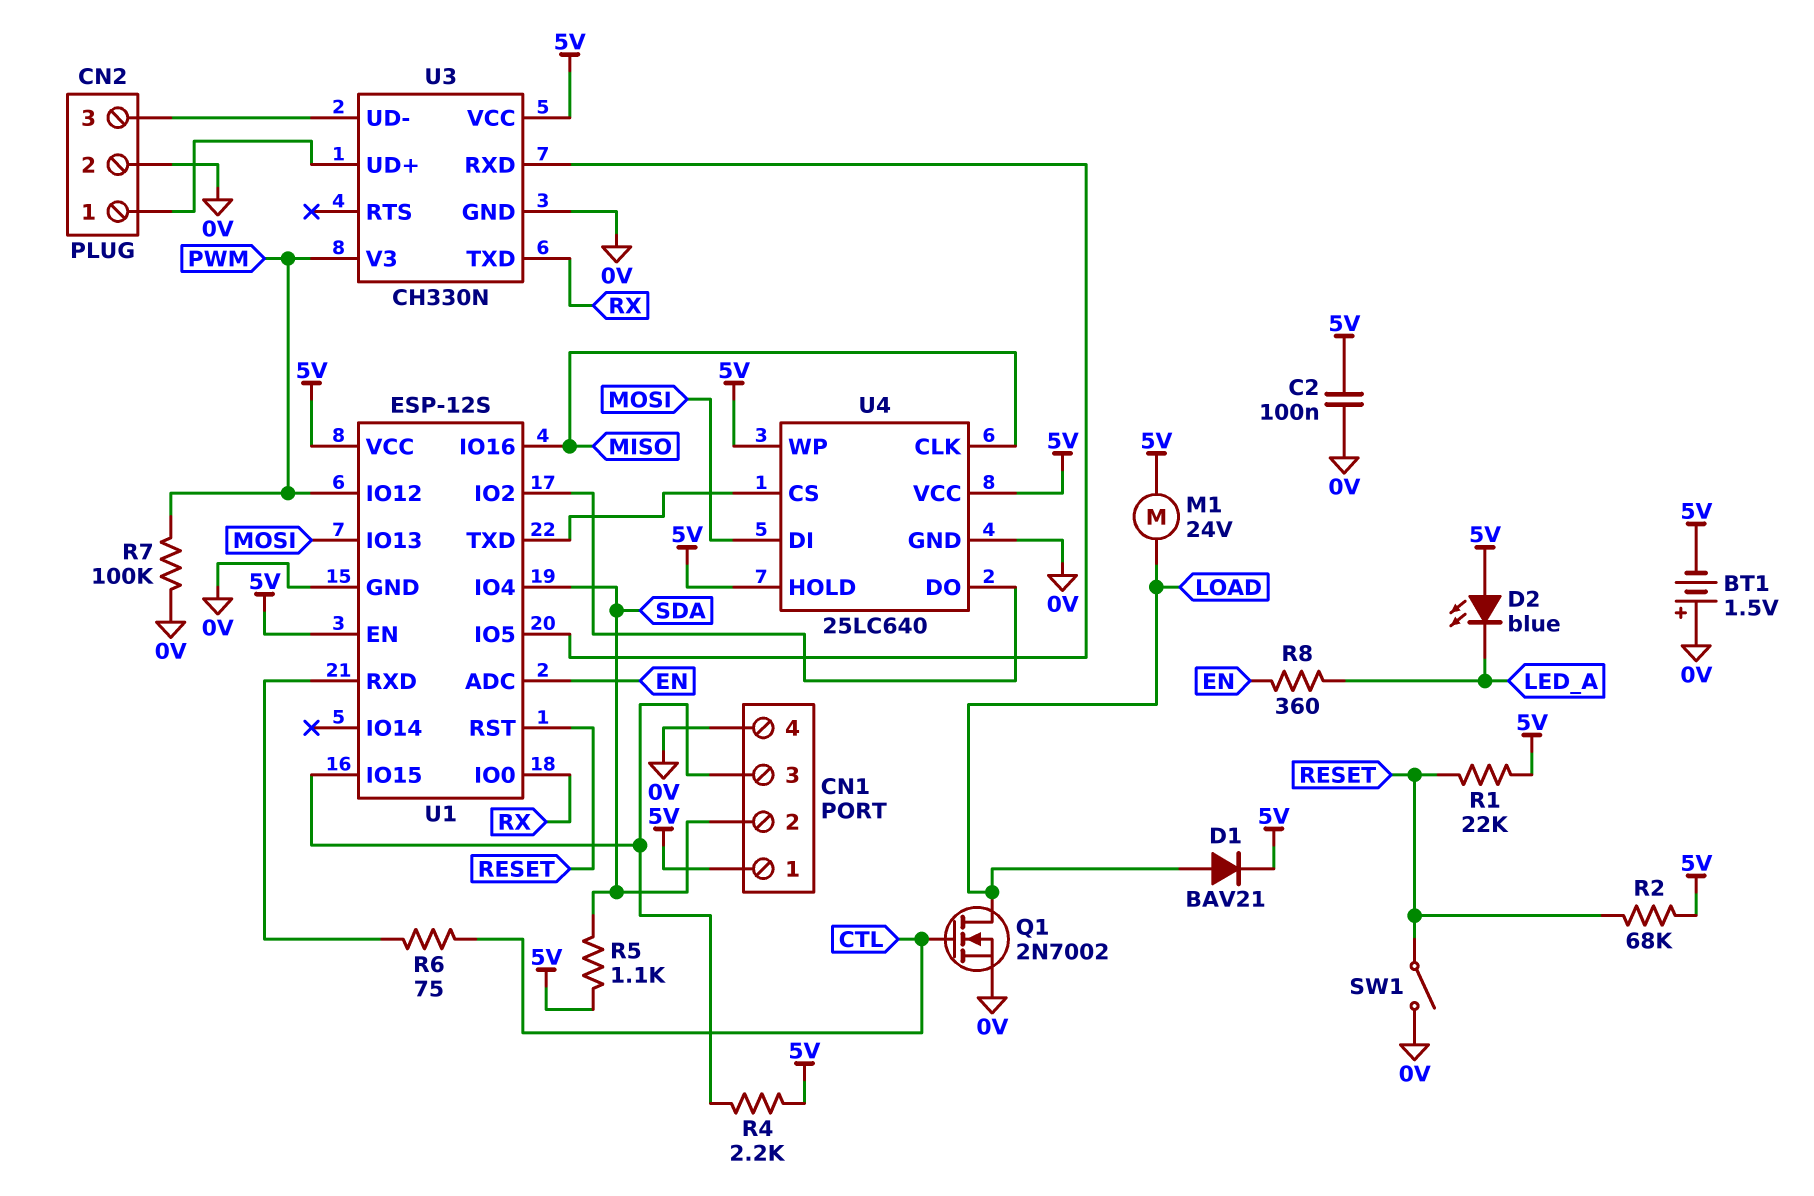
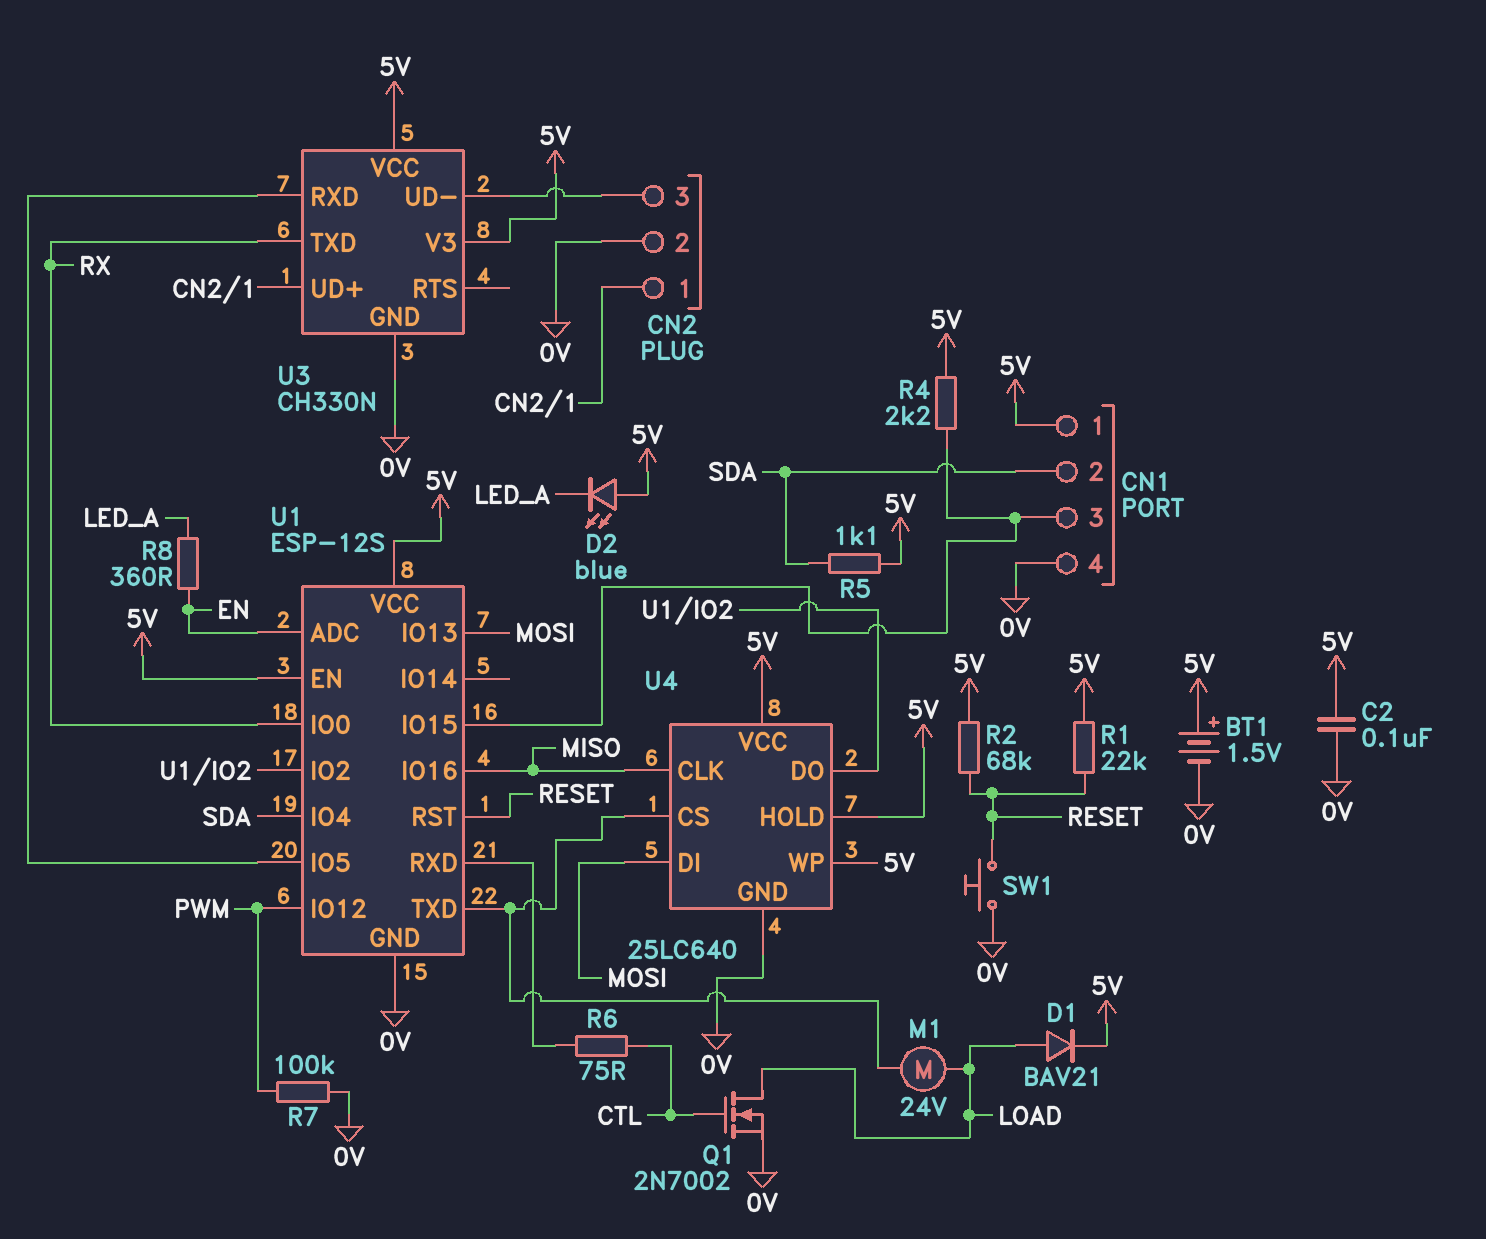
BT1: 1.5V (plus 0V, minus 5V) -> 1.5V (plus 5V, minus 0V)
M1: motor 24V (5V, LOAD) -> motor 24V (LOAD, U1/TXD)
SW1: switch (0V, RESET) -> button (0V, RESET)
U3 pin V3: PWM -> 5V

